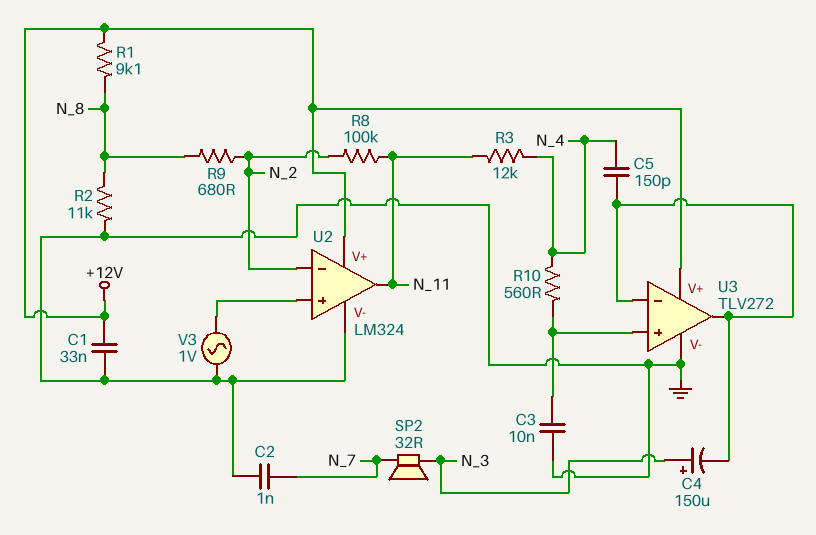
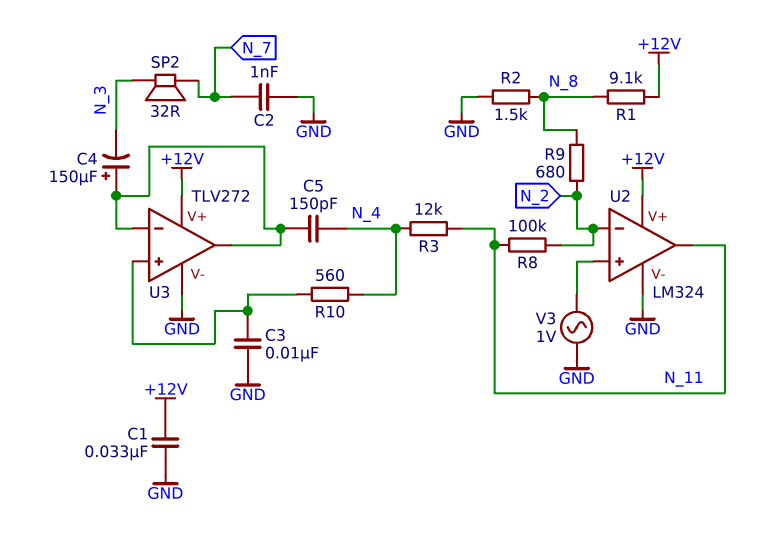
C4: 150uF (plus N_3, minus U3/in-) -> 150uF (plus U3/in-, minus N_3)
R2: 11k (GND, N_8) -> 1.5k (GND, N_8)

